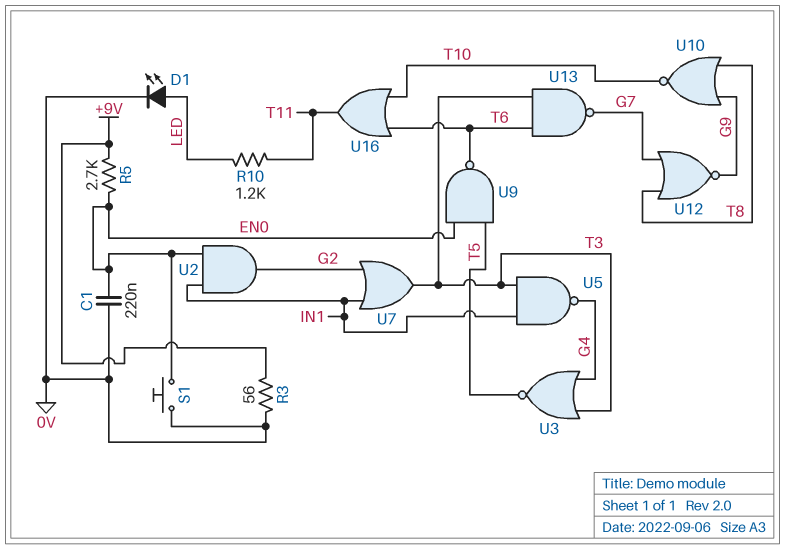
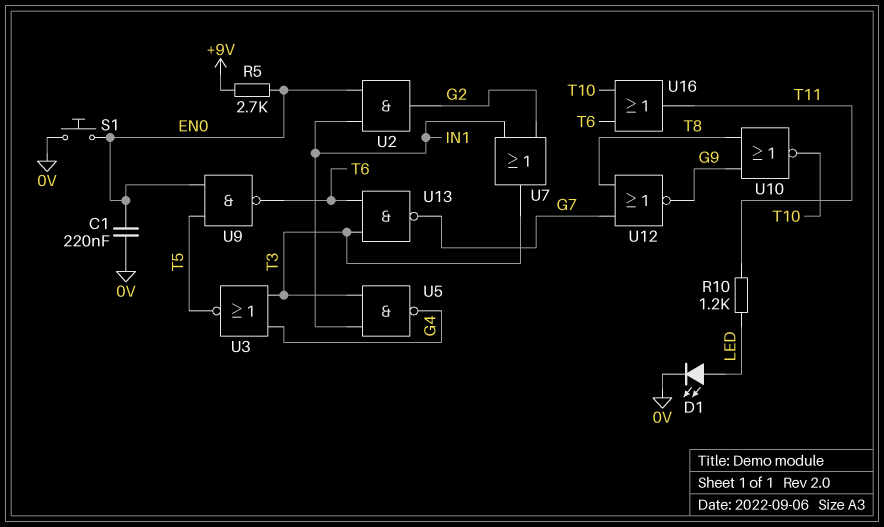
R3: 56 (+9V, 0V) -> none

